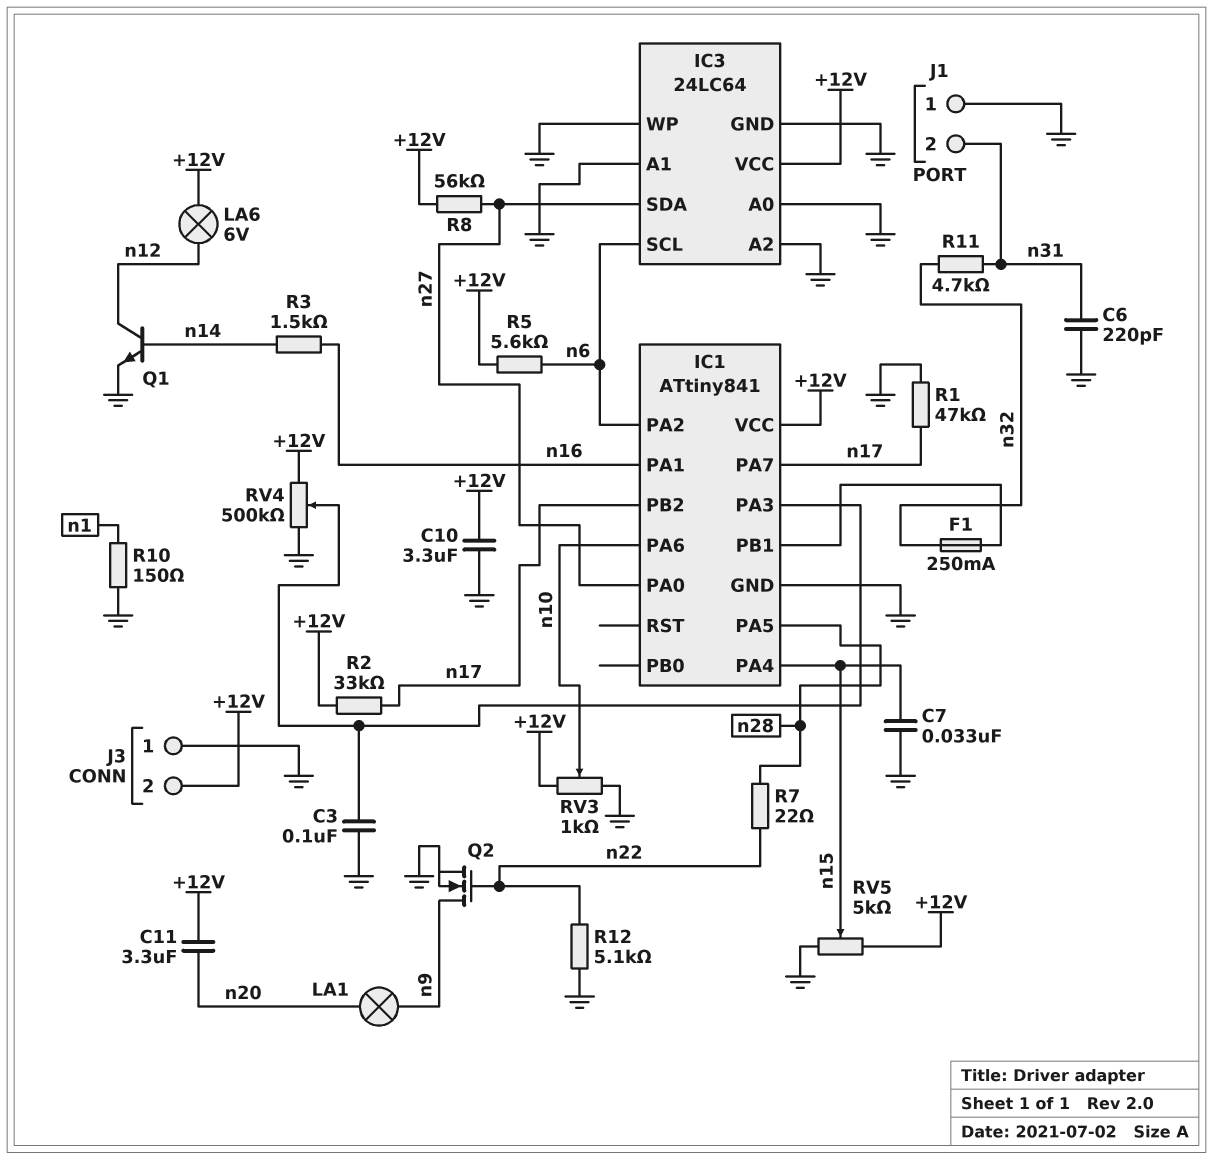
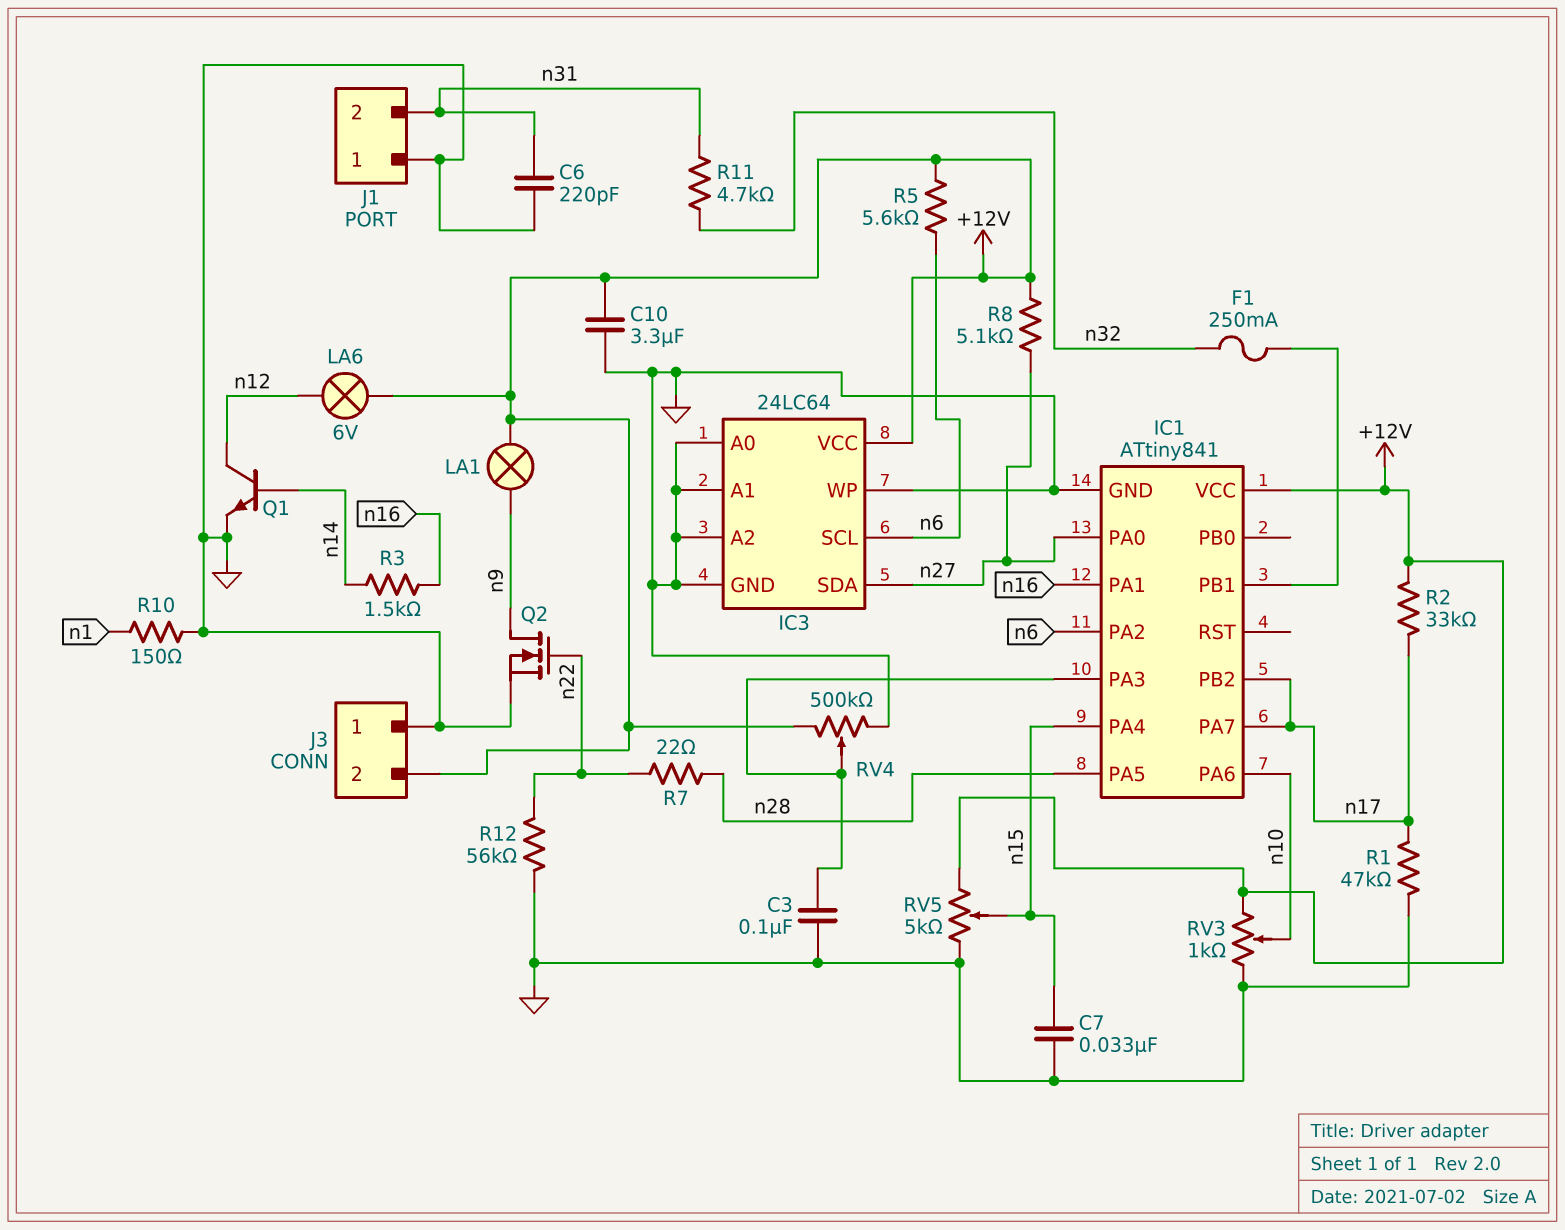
C11: 3.3uF (+12V, n20) -> none
LA1: lamp (n9, n20) -> lamp (+12V, n9)
R8: 56k (+12V, n27) -> 5.1k (+12V, n27)
R12: 5.1k (GND, n22) -> 56k (GND, n22)

